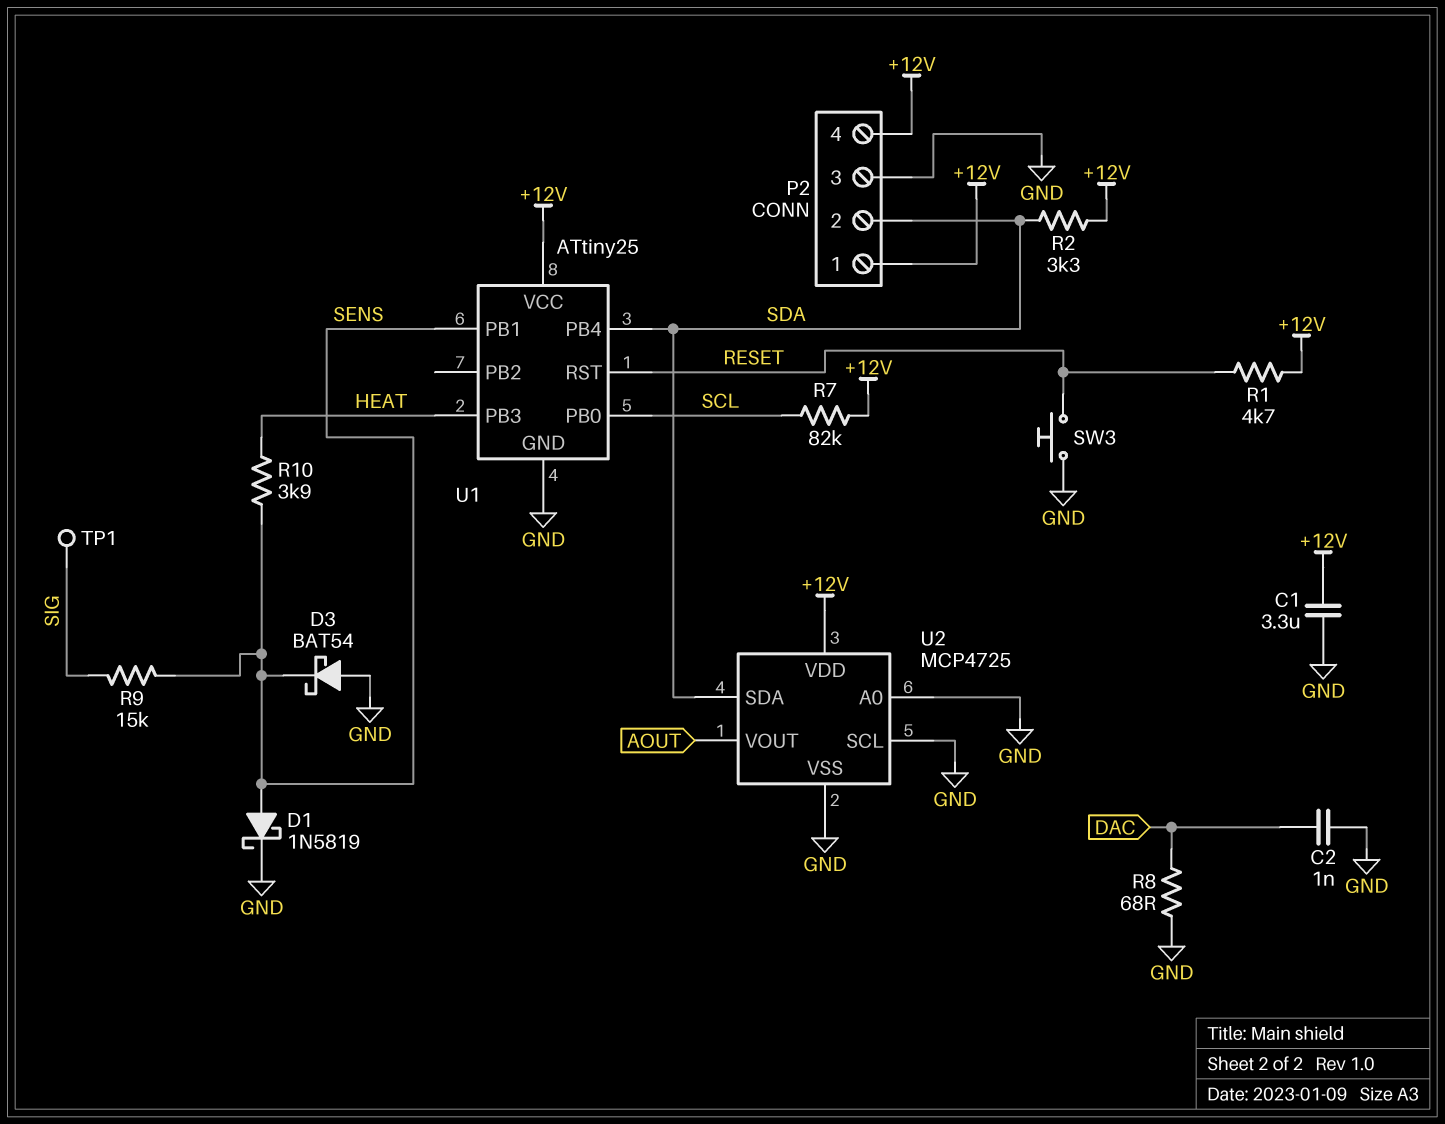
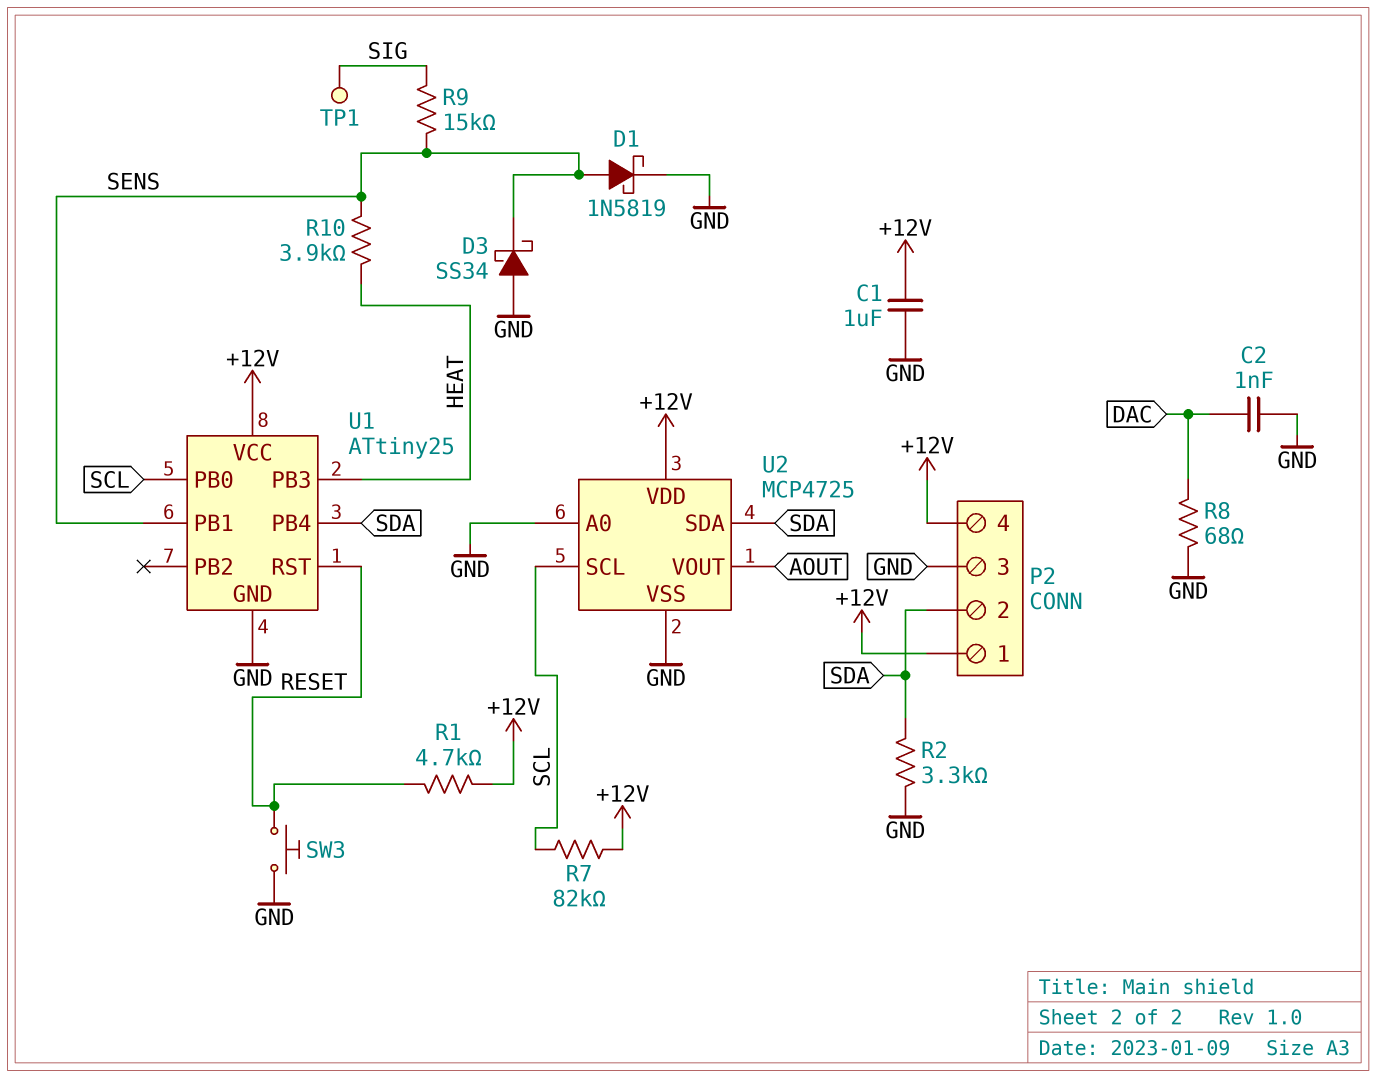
C1: 3.3uF (+12V, GND) -> 1uF (+12V, GND)
D3: schottky BAT54 (A GND, K SENS) -> schottky SS34 (A GND, K SENS)
R2: 3.3k (+12V, SDA) -> 3.3k (GND, SDA)
U2 pin SCL: GND -> SCL

